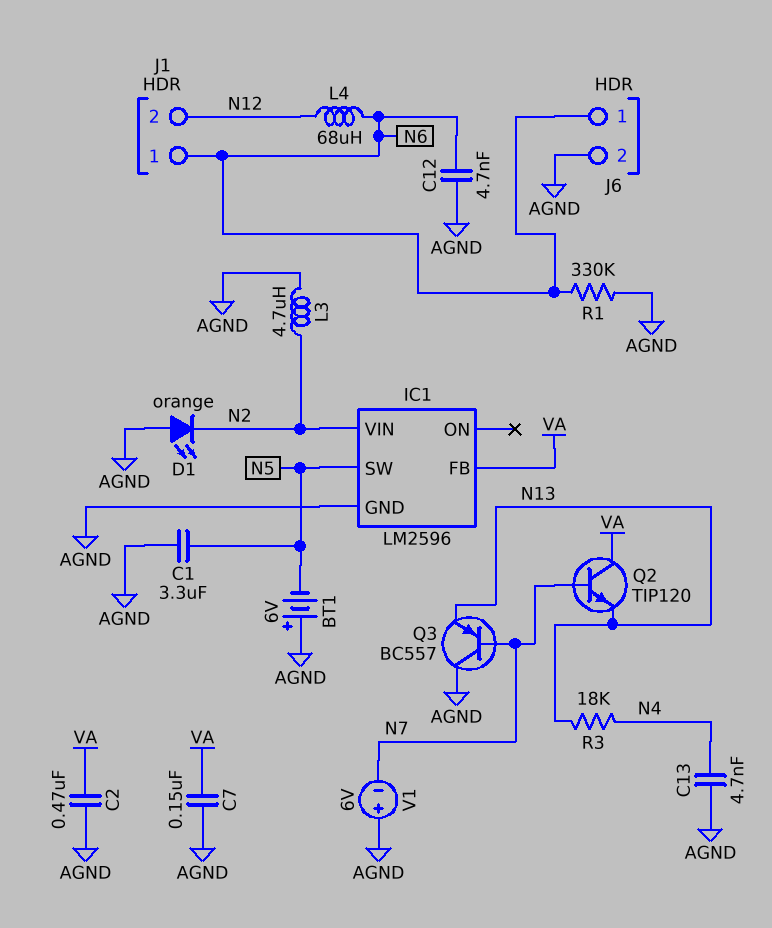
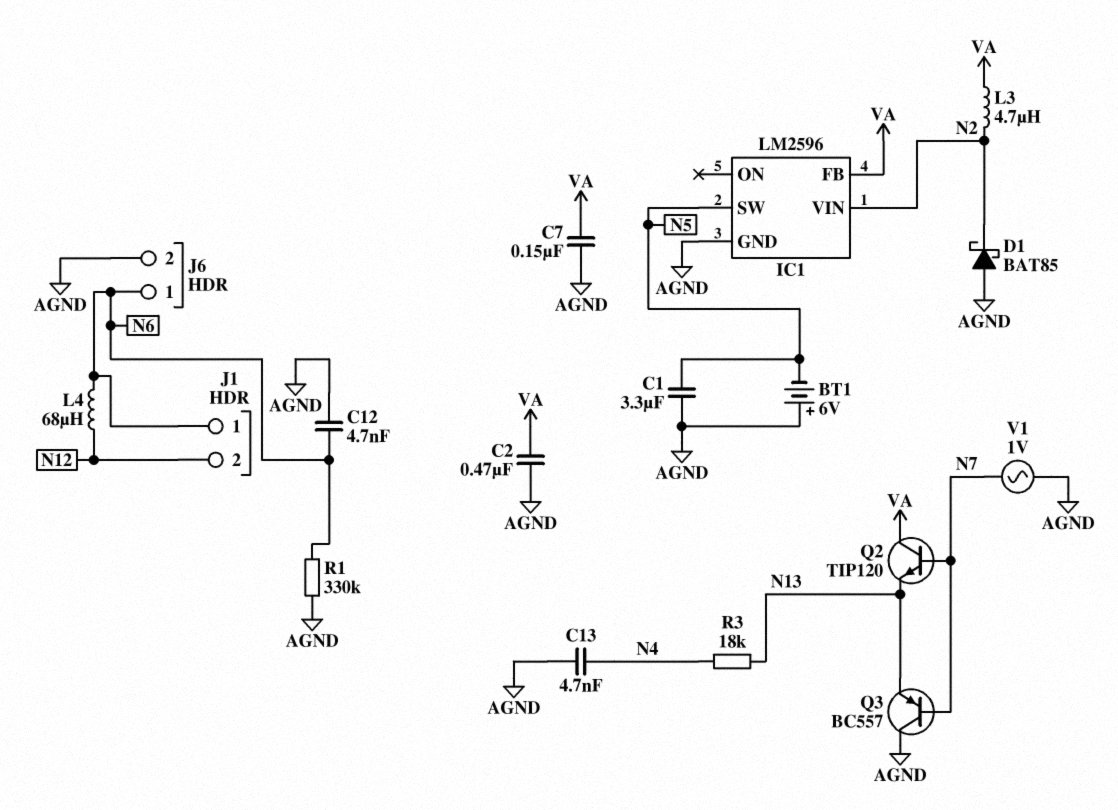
D1: LED orange (A AGND, K N2) -> schottky BAT85 (A AGND, K N2)
L3: 4.7uH (AGND, N2) -> 4.7uH (N2, VA)
V1: 6V (plus AGND, minus N7) -> AC 1V (AGND, N7)

